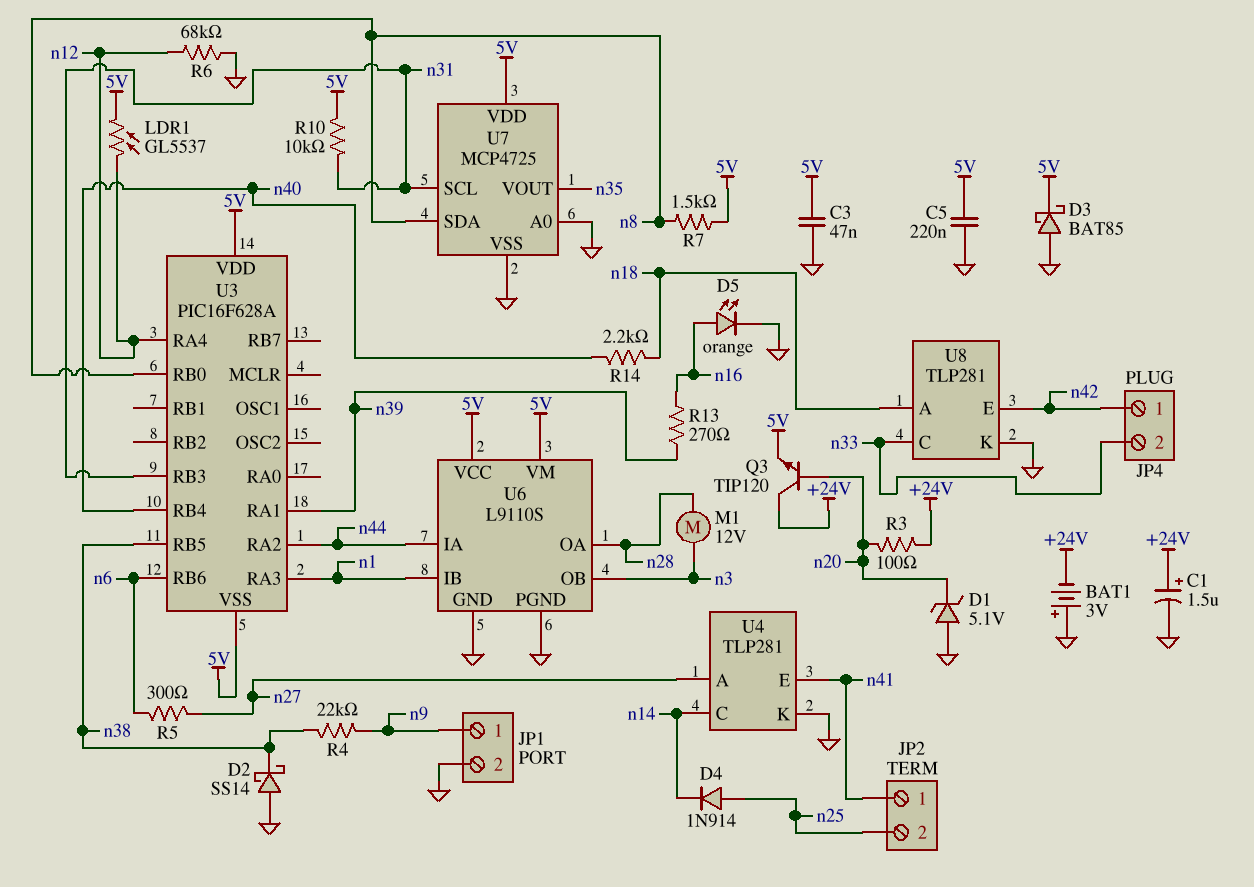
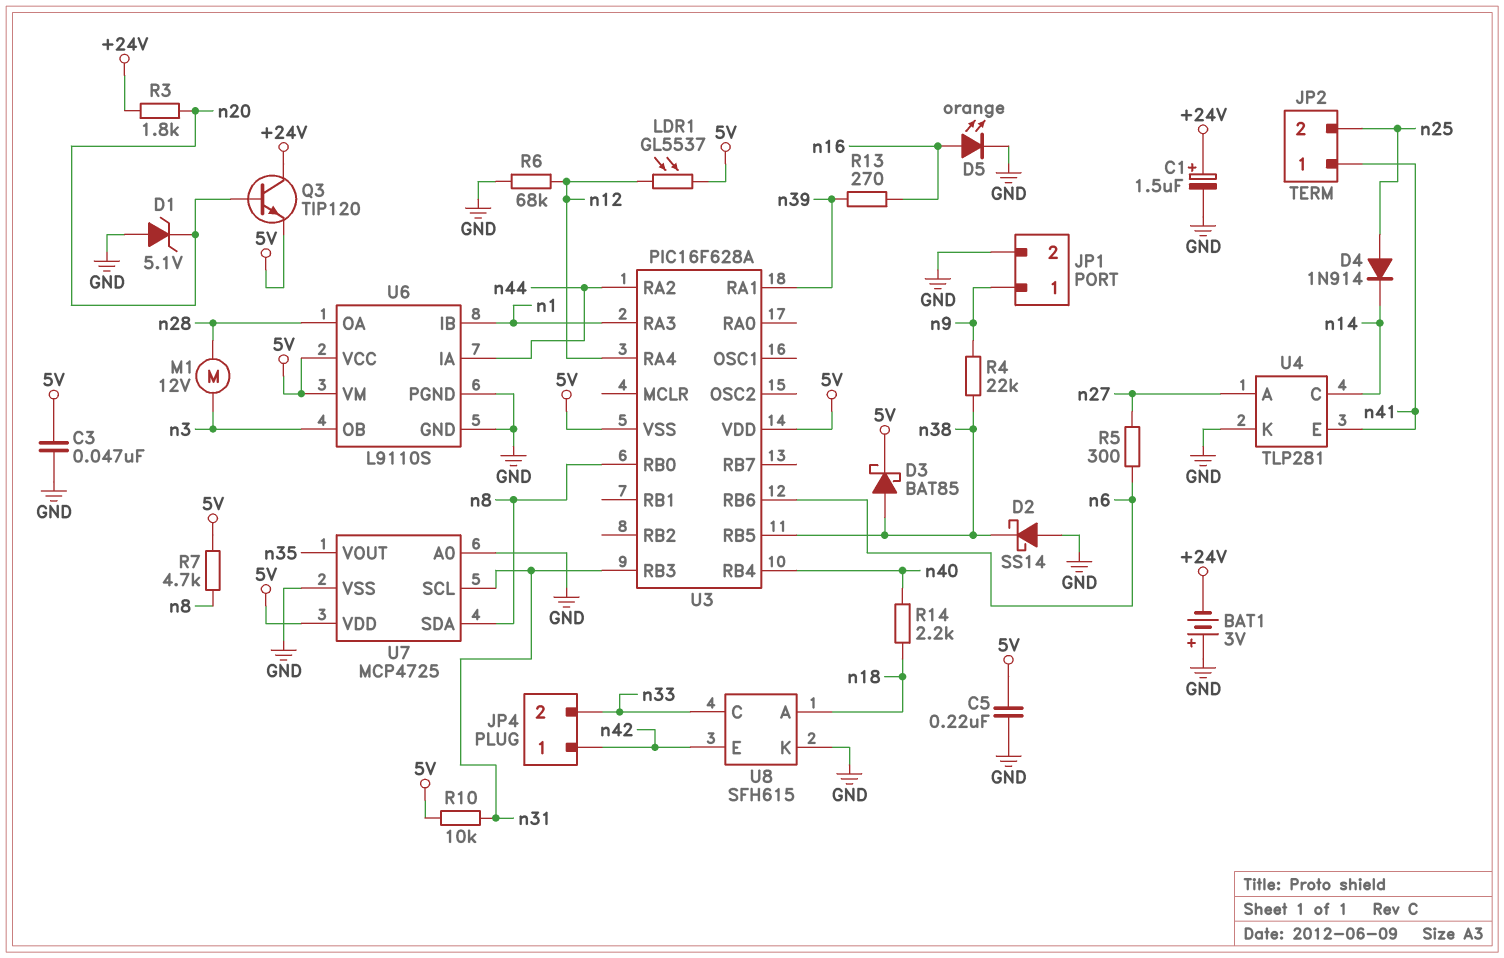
D3: schottky BAT85 (A GND, K 5V) -> schottky BAT85 (A n38, K 5V)
R3: 100 (+24V, n20) -> 1.8k (+24V, n20)
R7: 1.5k (5V, n8) -> 4.7k (5V, n8)
U8: TLP281 -> SFH615

